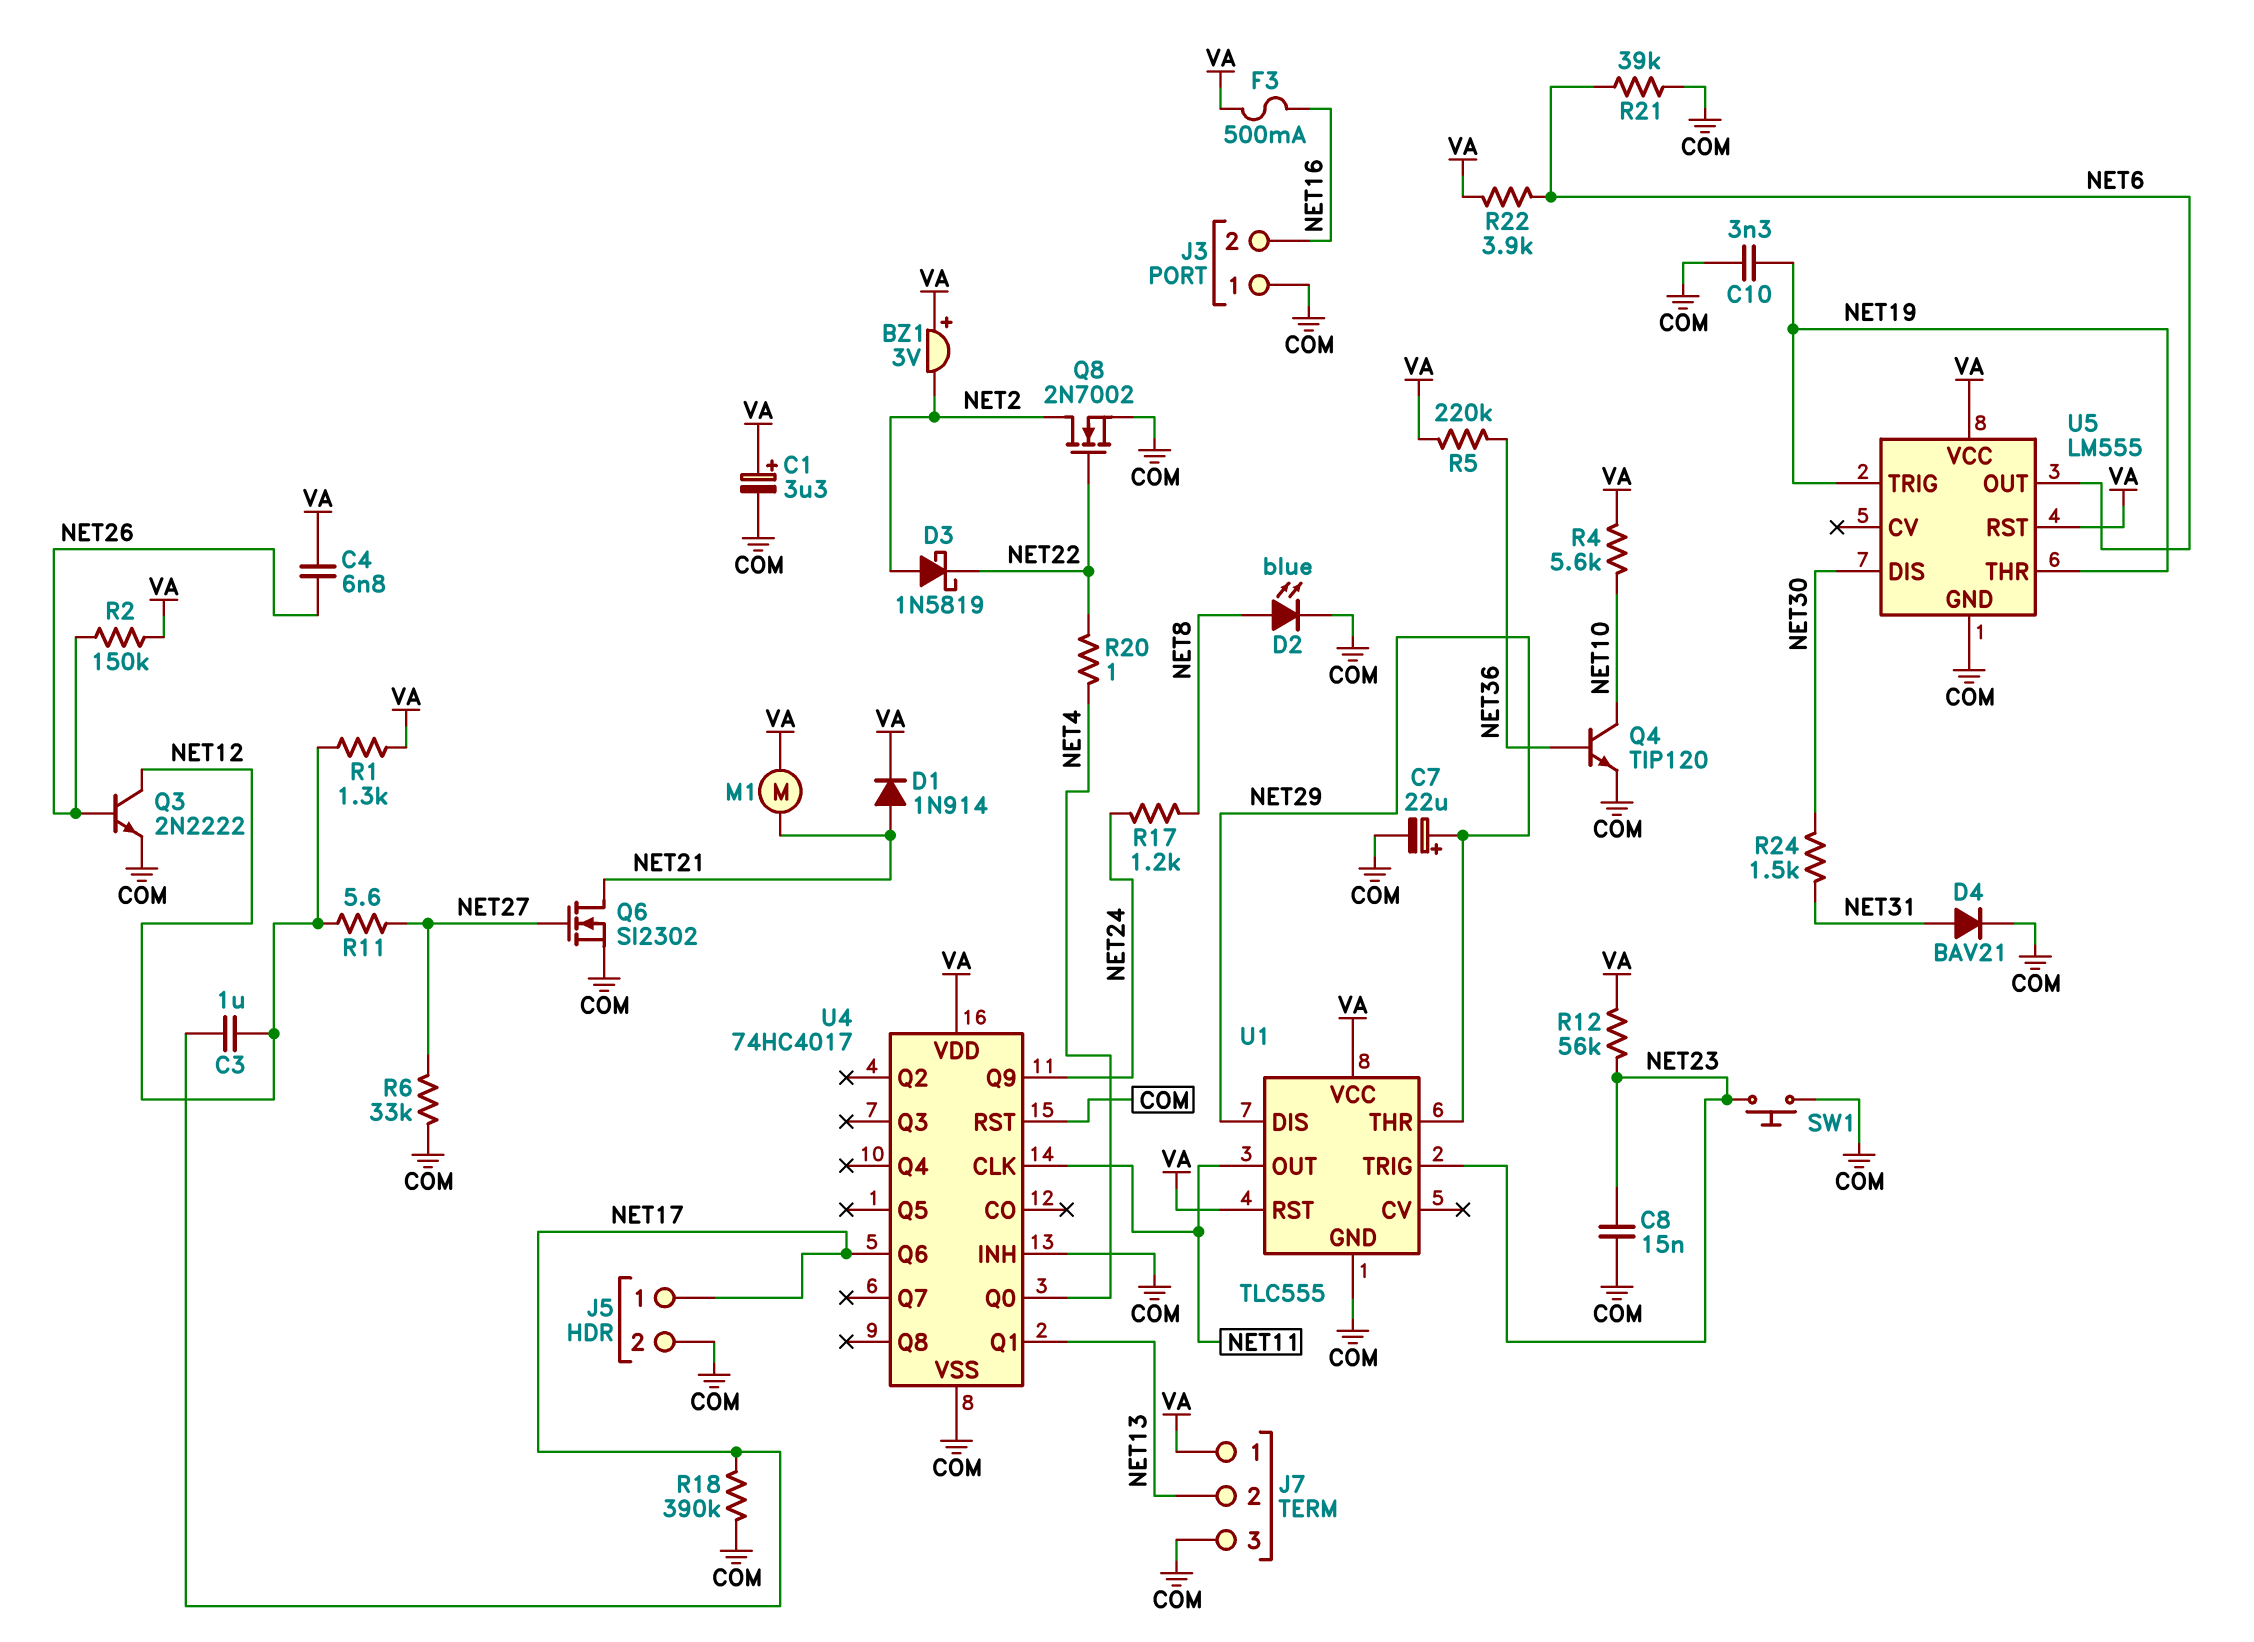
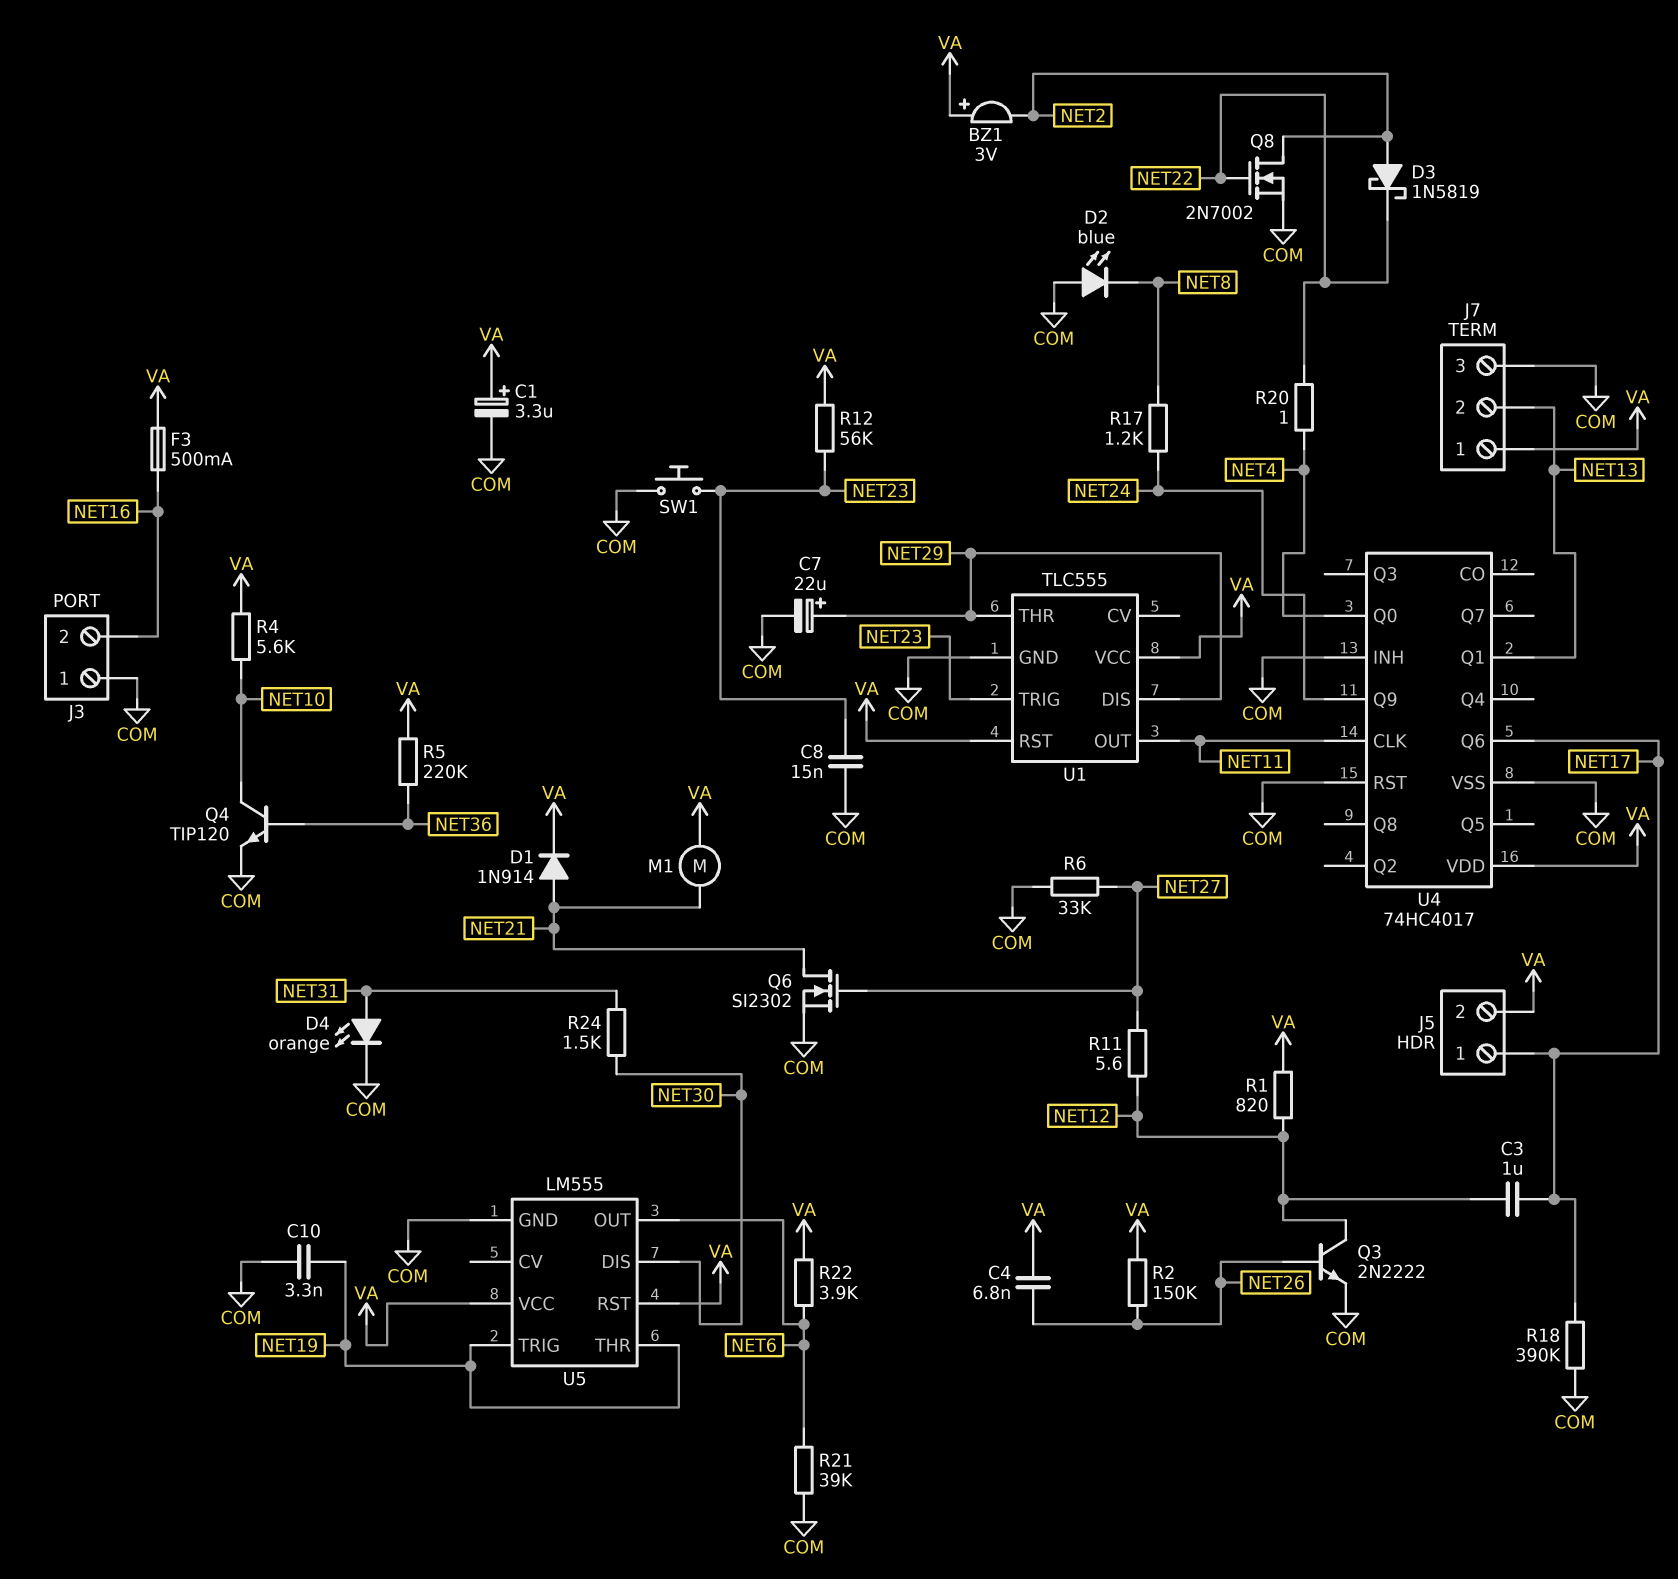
D2: LED blue (A NET8, K COM) -> LED blue (A COM, K NET8)
D4: diode BAV21 (A NET31, K COM) -> LED orange (A NET31, K COM)
J5 pin 2: COM -> VA
R1: 1.3k (NET12, VA) -> 820 (NET12, VA)

